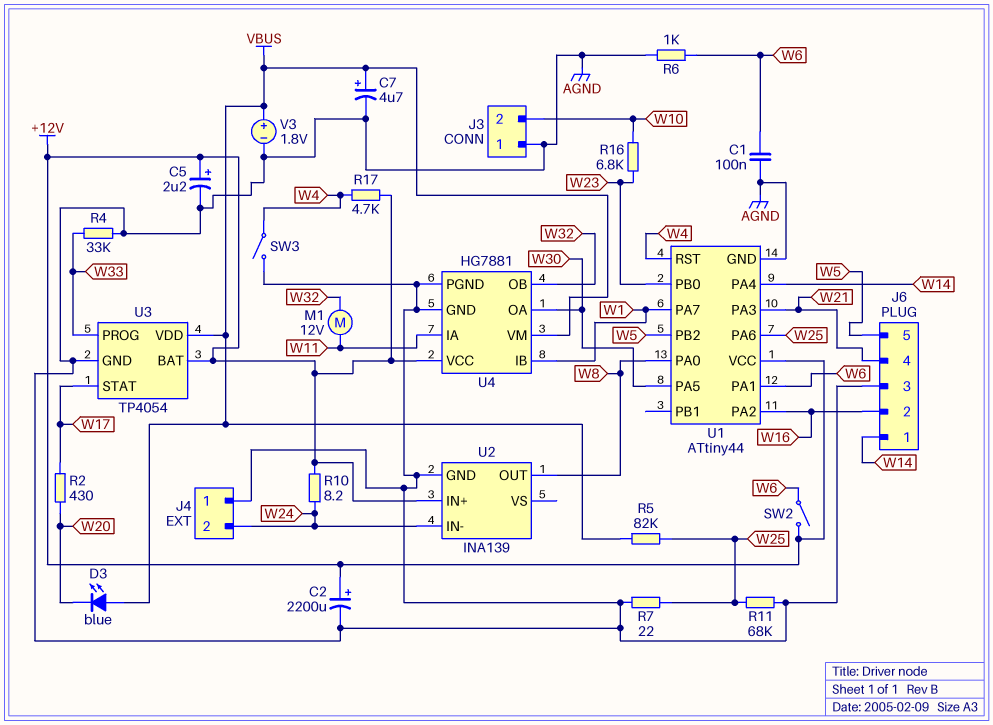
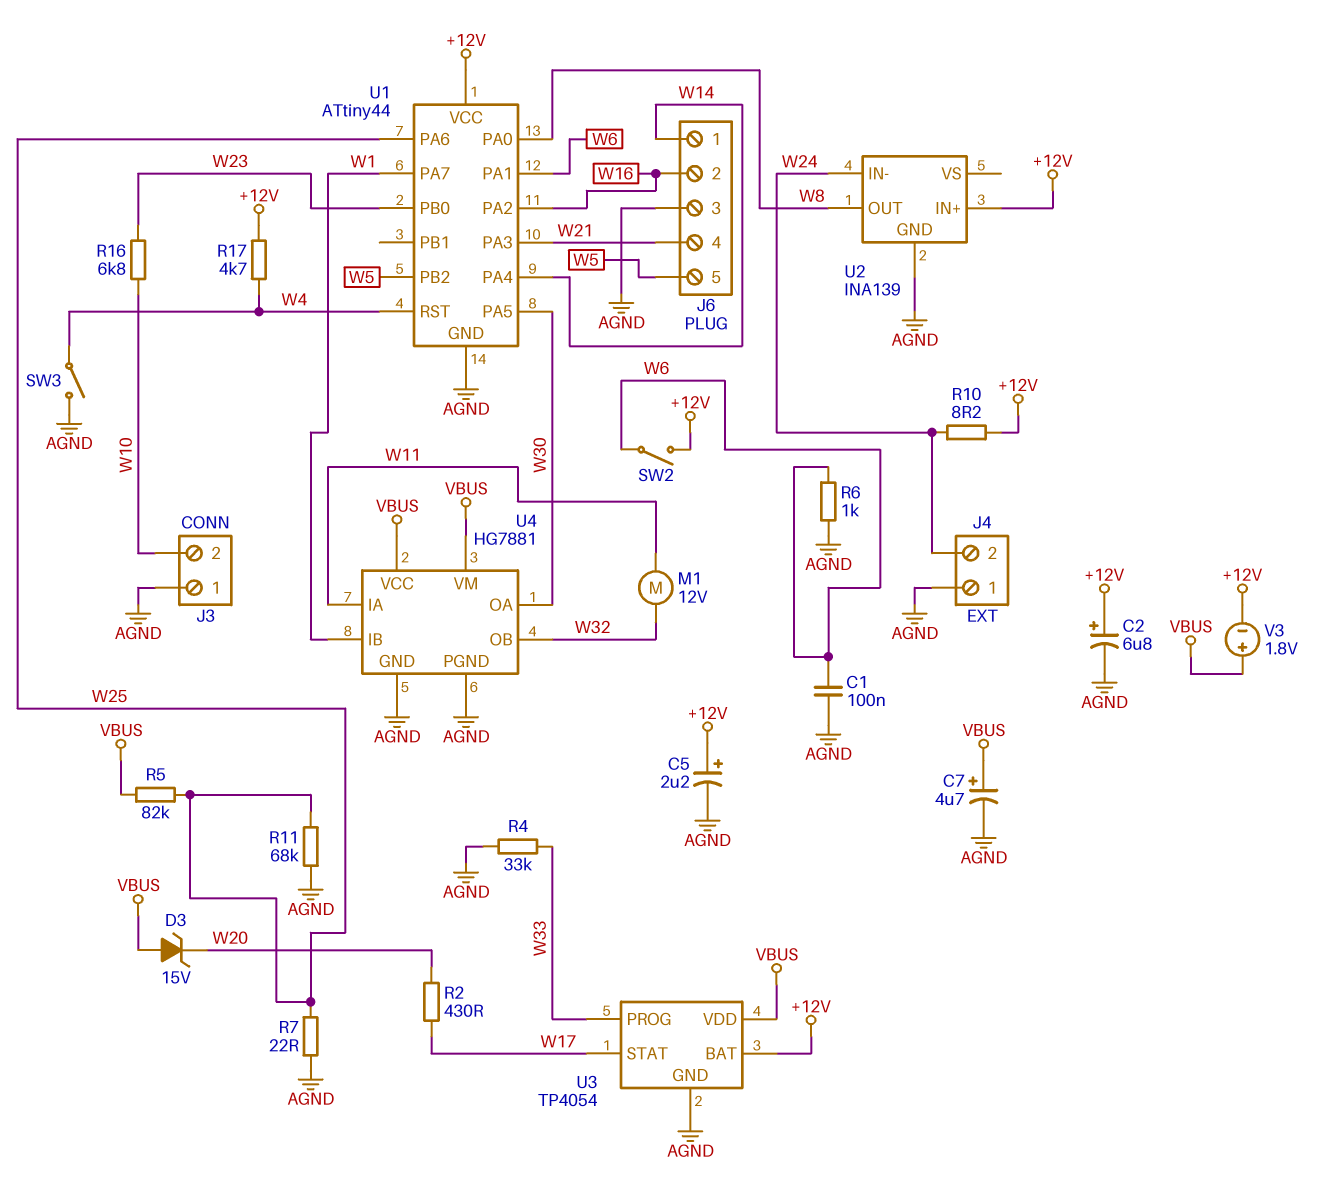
C2: 2200uF (plus +12V, minus AGND) -> 6.8uF (plus +12V, minus AGND)
D3: LED blue (A VBUS, K W20) -> zener 15V (A VBUS, K W20)
U4 pin VCC: +12V -> VBUS
V3: 1.8V (plus VBUS, minus AGND) -> 1.8V (plus VBUS, minus +12V)

